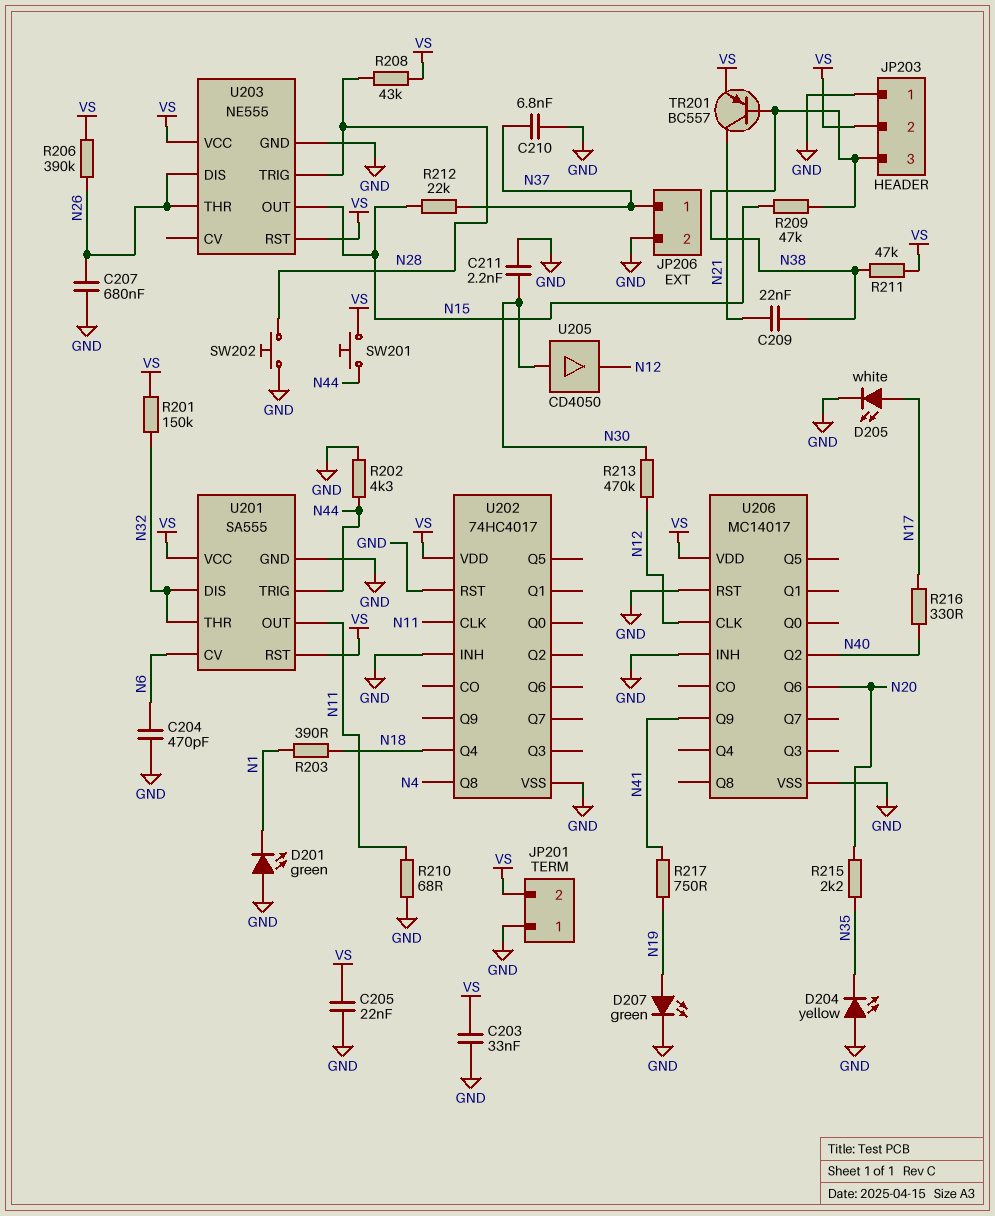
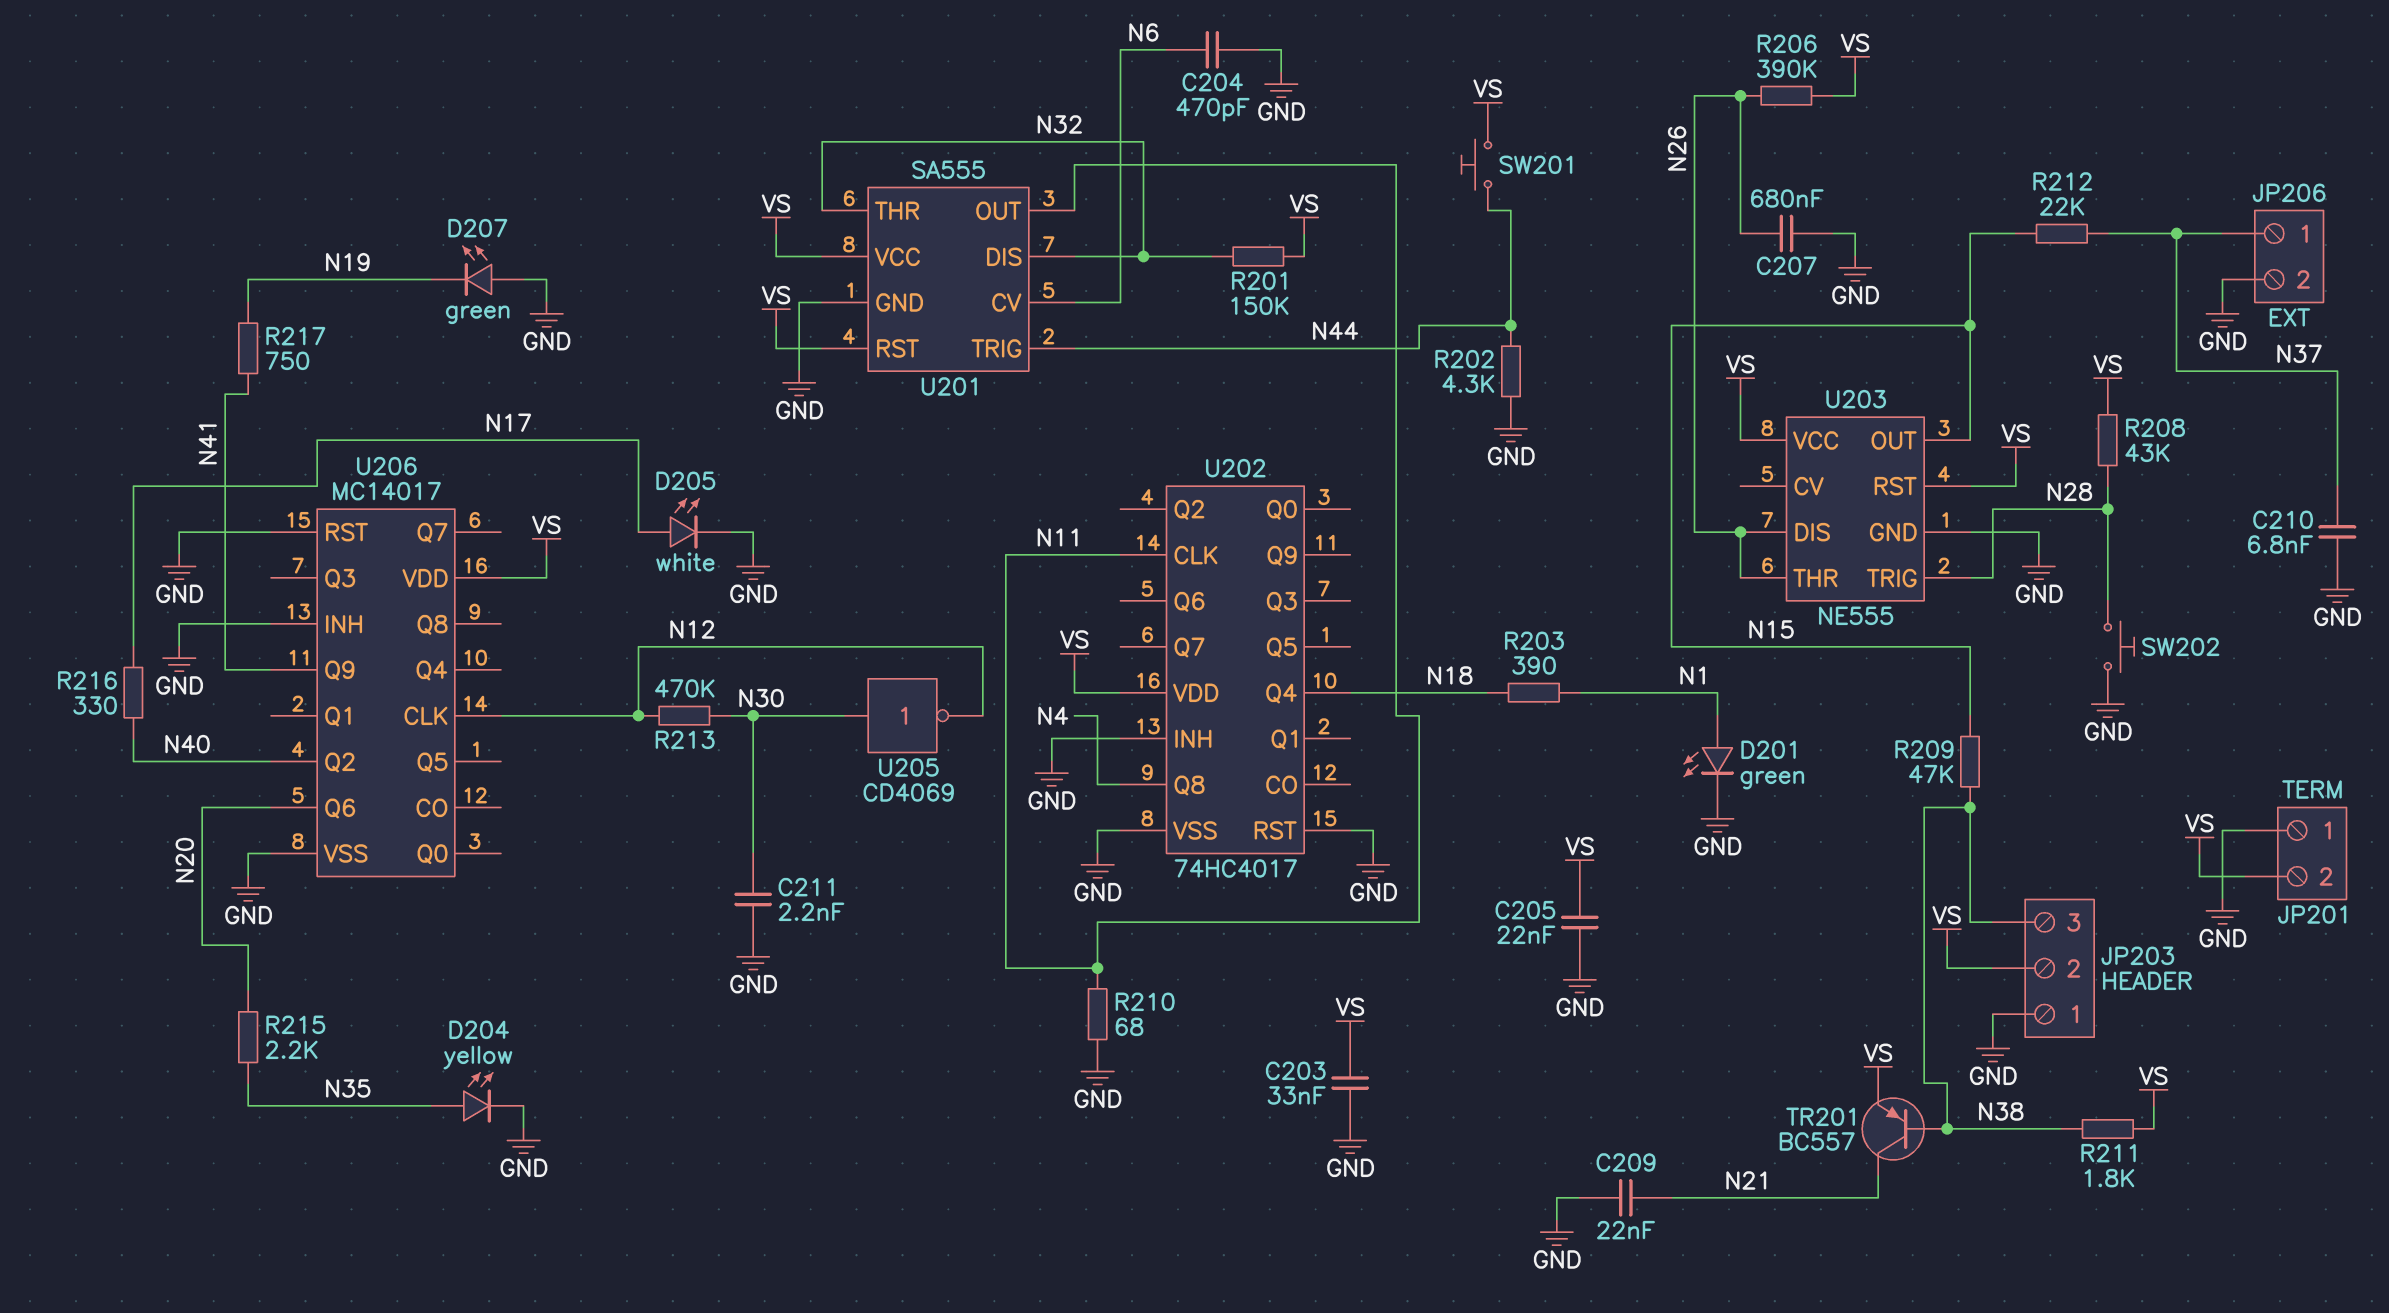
C209: 22nF (N21, N38) -> 22nF (GND, N21)
D201: LED green (A GND, K N1) -> LED green (A N1, K GND)
D204: LED yellow (A GND, K N35) -> LED yellow (A N35, K GND)
D207: LED green (A N19, K GND) -> LED green (A GND, K N19)
R211: 47k (N38, VS) -> 1.8k (N38, VS)
U205: buffer CD4050 (in N30, out N12) -> NOT CD4069 (in N30, out N12)

